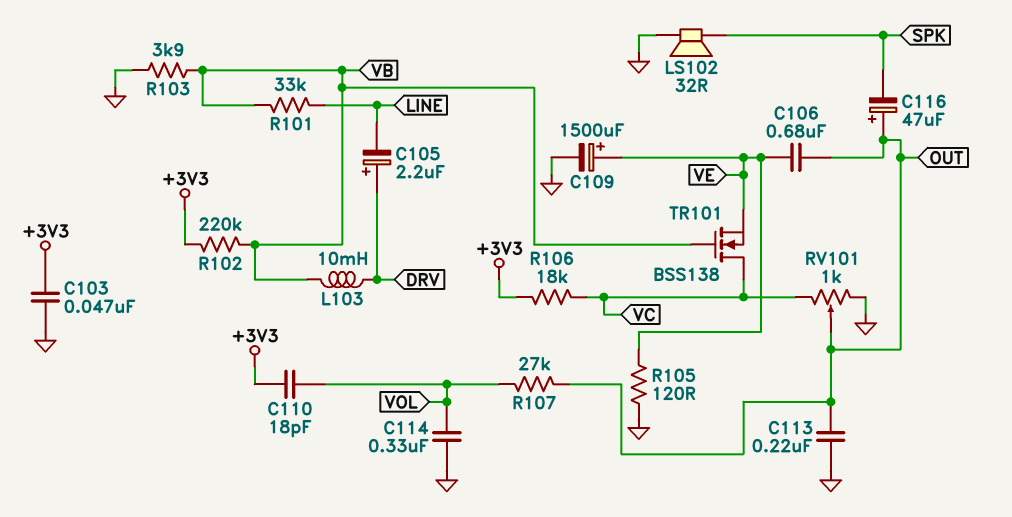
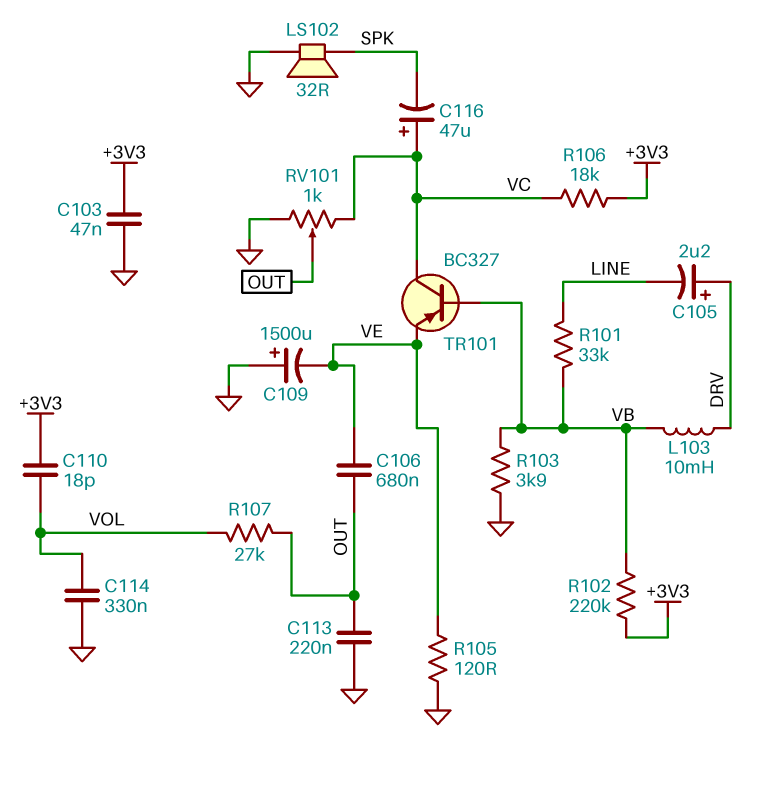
C109: 1500uF (plus VE, minus GND) -> 1500uF (plus GND, minus VE)
C116: 47uF (plus OUT, minus SPK) -> 47uF (plus VC, minus SPK)
TR101: NMOS BSS138 (G VB, D VC, S VE) -> PNP BC327 (B VB, C VC, E VE)

